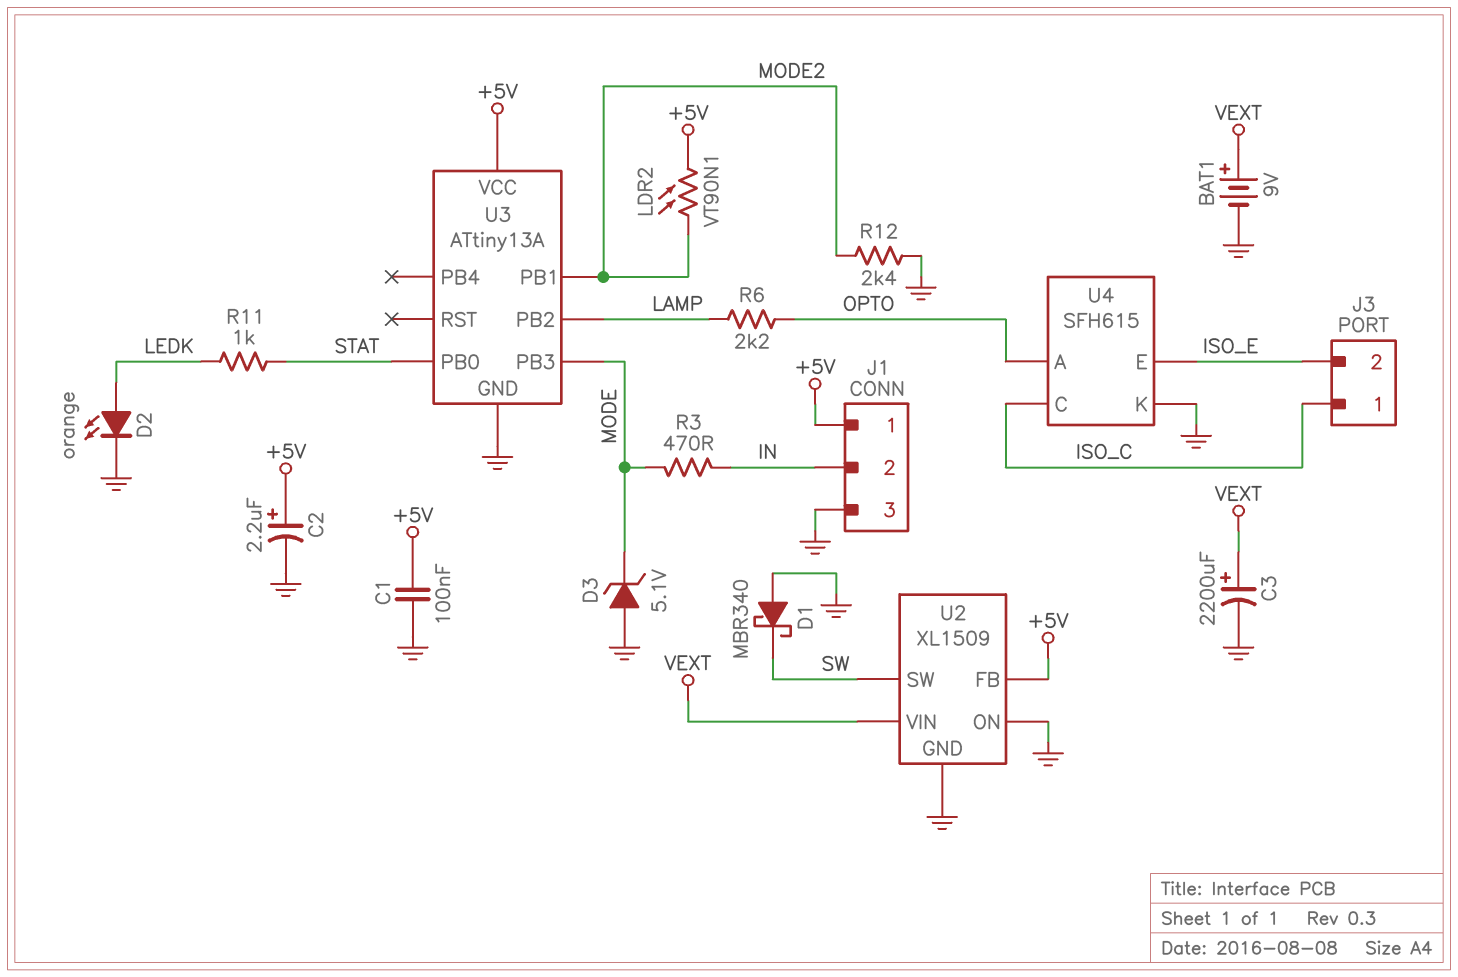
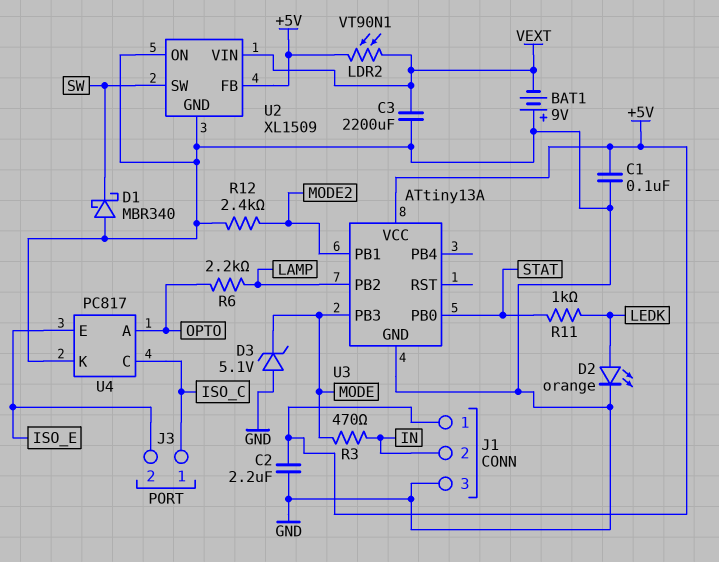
BAT1: 9V (plus VEXT, minus GND) -> 9V (plus GND, minus VEXT)
C2: 2.2uF (plus +5V, minus GND) -> 2.2uF (+5V, GND)
C3: 2200uF (plus VEXT, minus GND) -> 2200uF (GND, VEXT)
LDR2: VT90N1 (+5V, MODE2) -> VT90N1 (+5V, VEXT)
U4: SFH615 -> PC817

